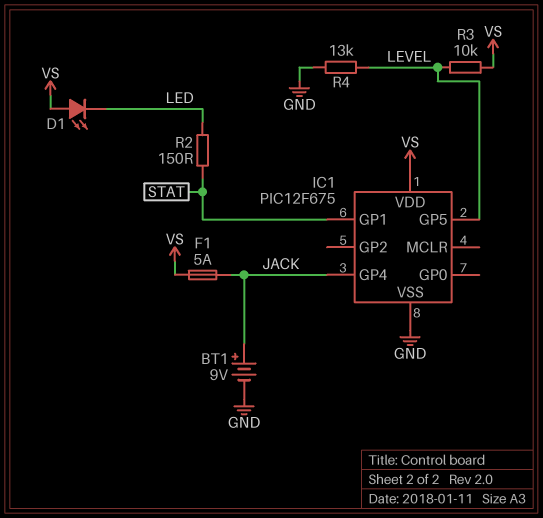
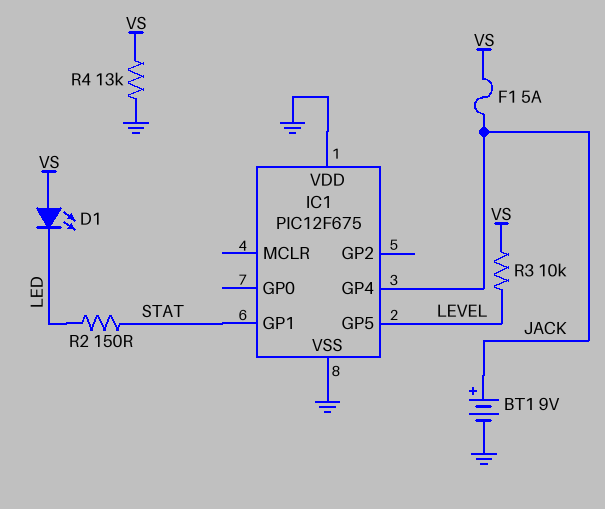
IC1 pin VDD: VS -> GND
R4: 13k (GND, LEVEL) -> 13k (GND, VS)

